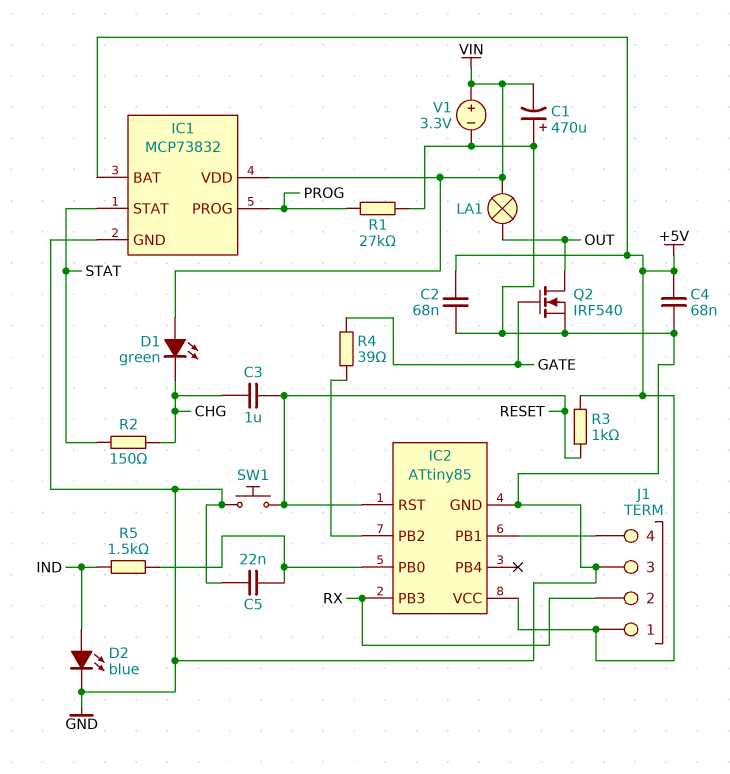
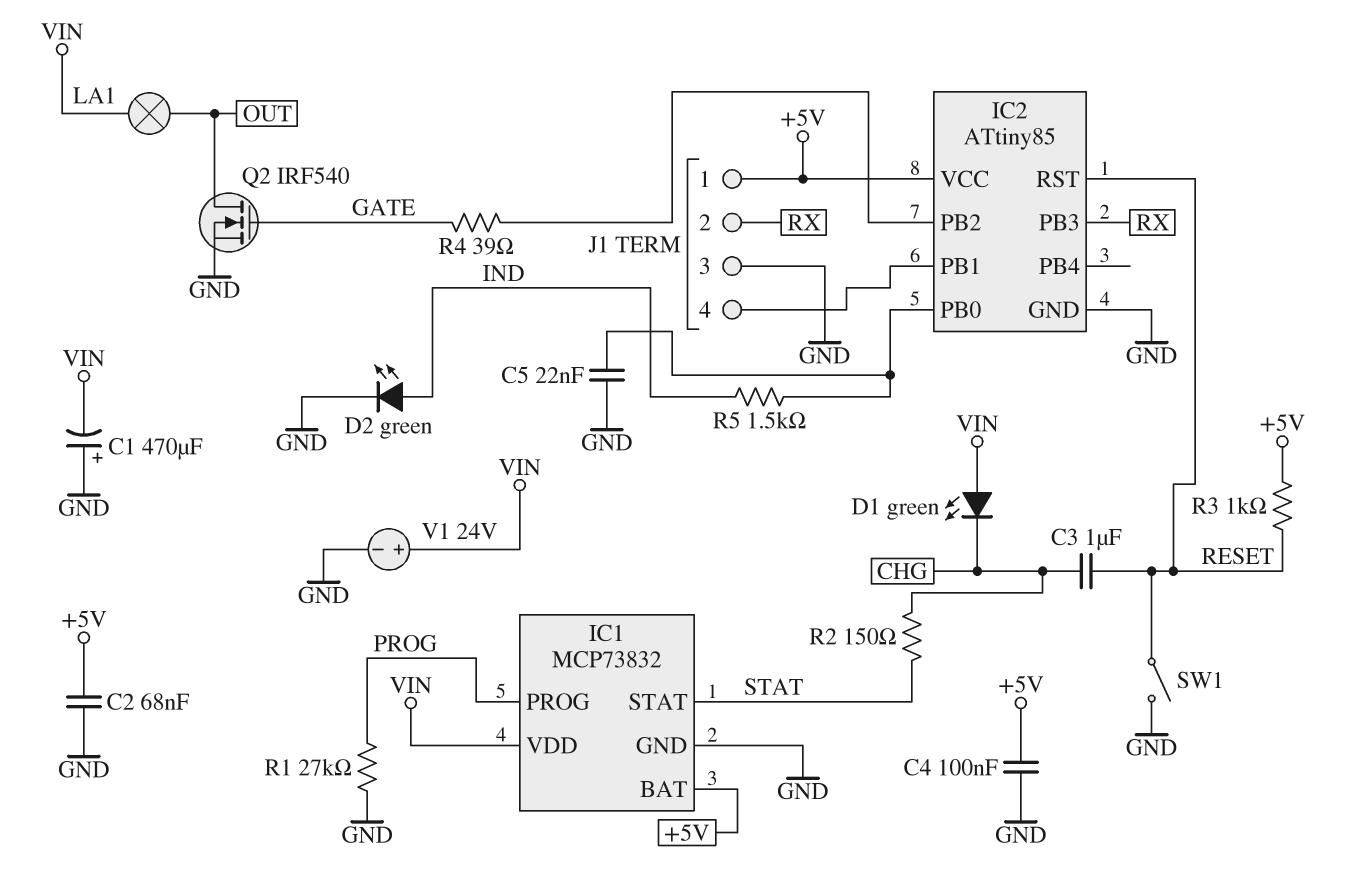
C4: 68nF (+5V, GND) -> 100nF (+5V, GND)
D2: LED blue (A IND, K GND) -> LED green (A IND, K GND)
SW1: button (GND, RESET) -> switch (GND, RESET)
V1: 3.3V (plus VIN, minus GND) -> 24V (plus VIN, minus GND)

